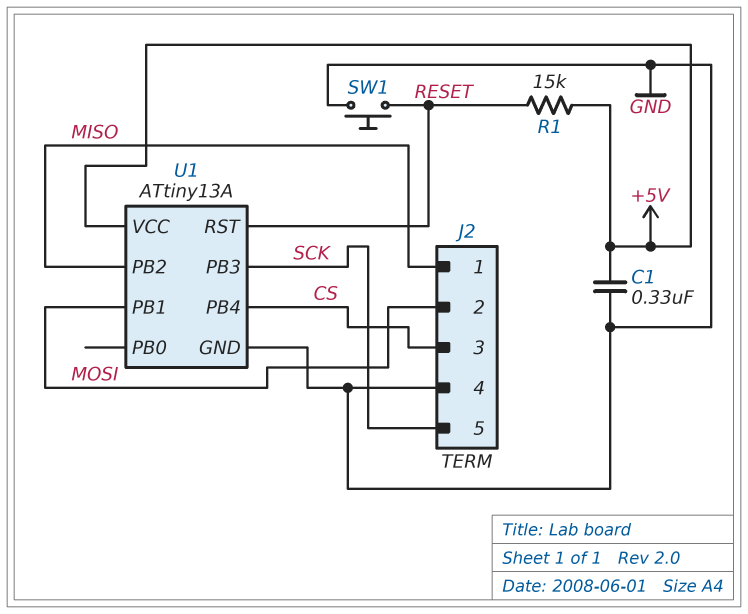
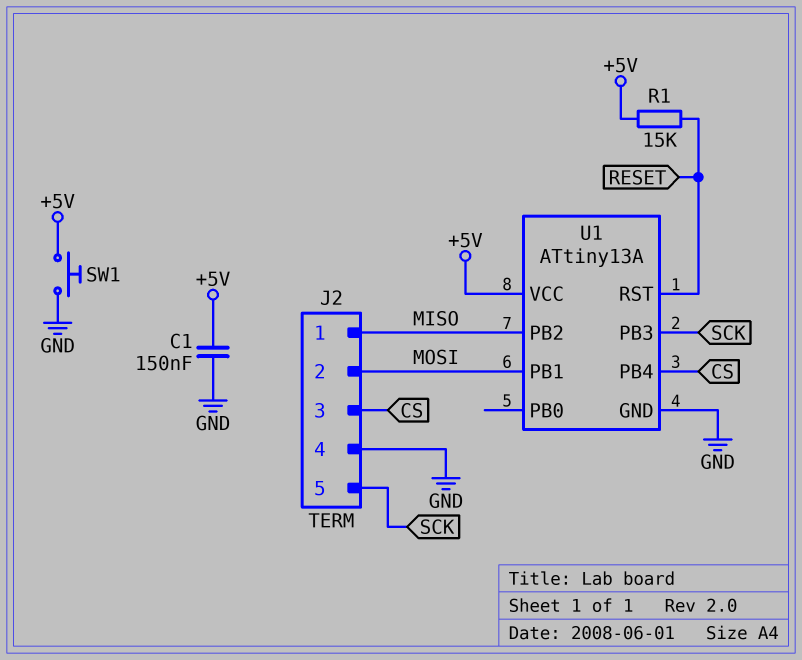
C1: 330nF (+5V, GND) -> 150nF (+5V, GND)
SW1: button (GND, RESET) -> button (+5V, GND)

